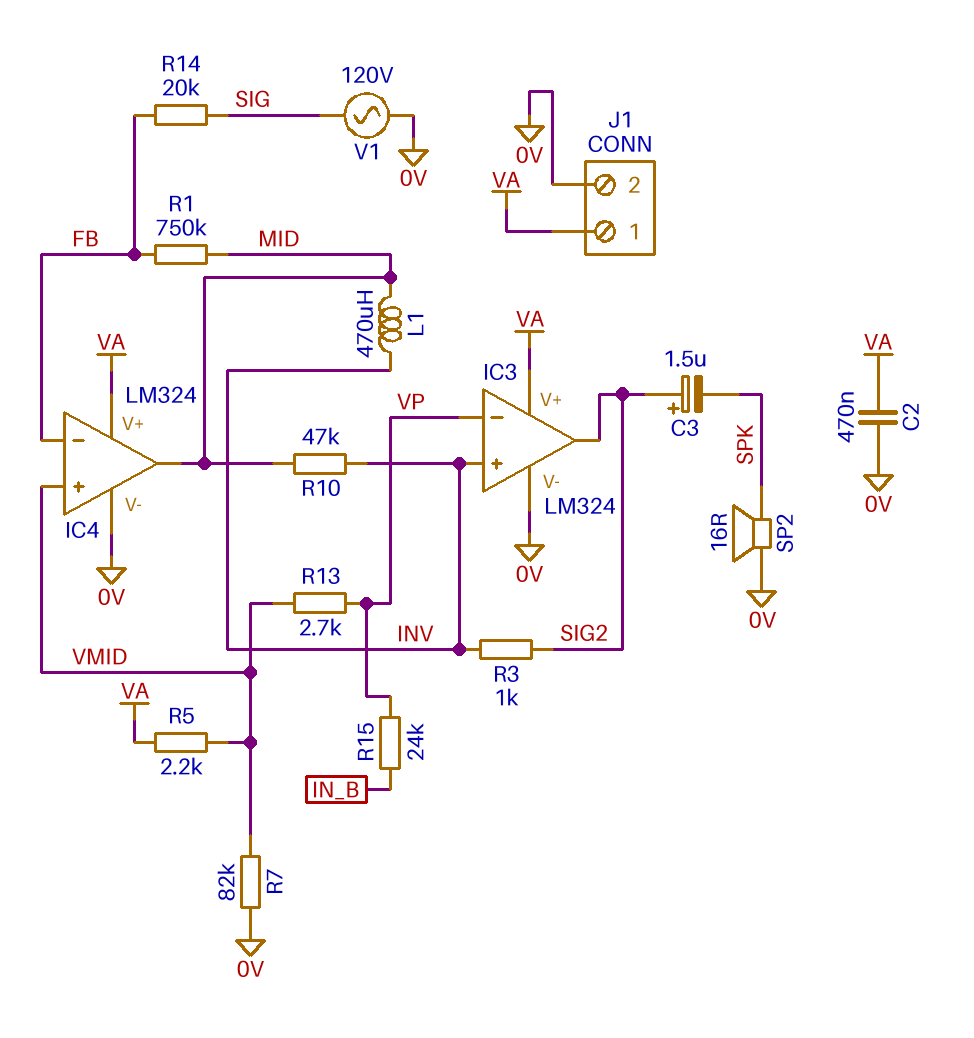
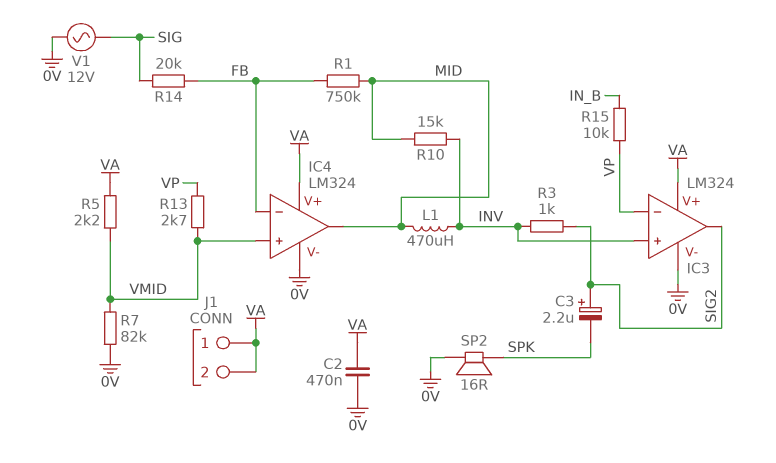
C3: 1.5uF (plus SIG2, minus SPK) -> 2.2uF (plus SIG2, minus SPK)
J1 pin 2: 0V -> VA
R10: 47k (INV, MID) -> 15k (INV, MID)
R15: 24k (IN_B, VP) -> 10k (IN_B, VP)
V1: AC 120V (0V, SIG) -> AC 12V (0V, SIG)

